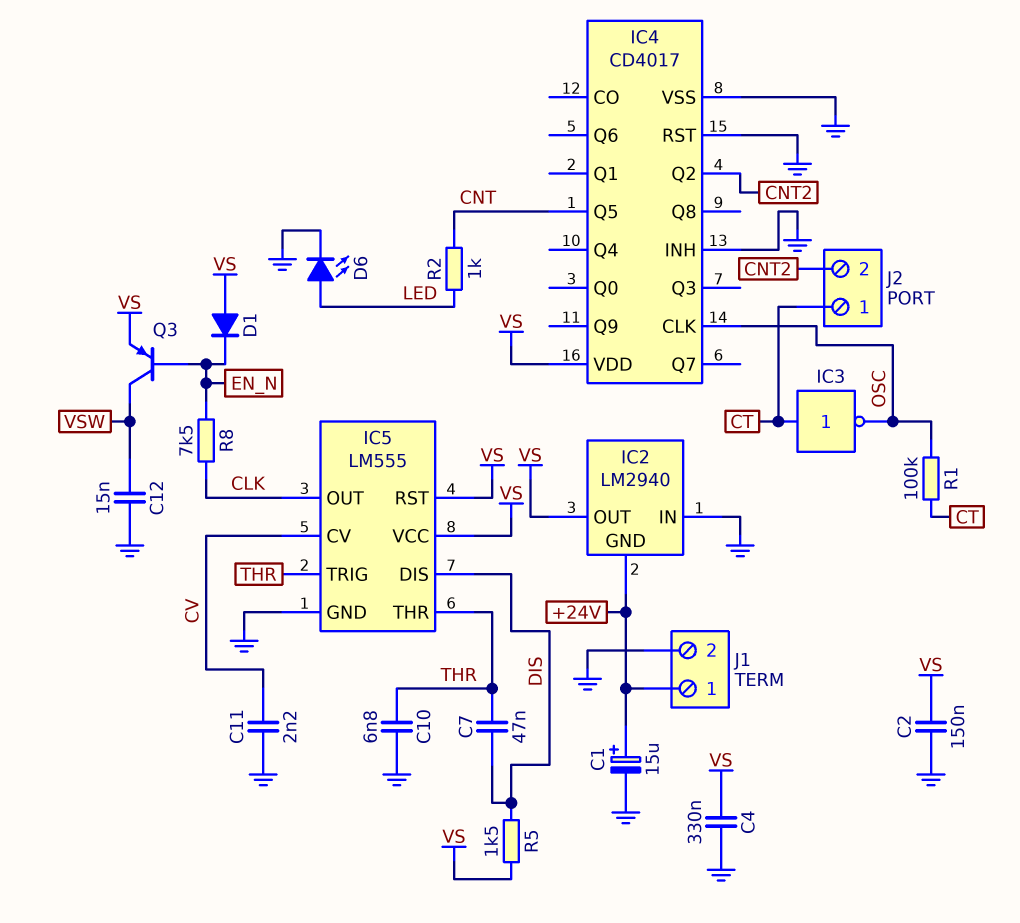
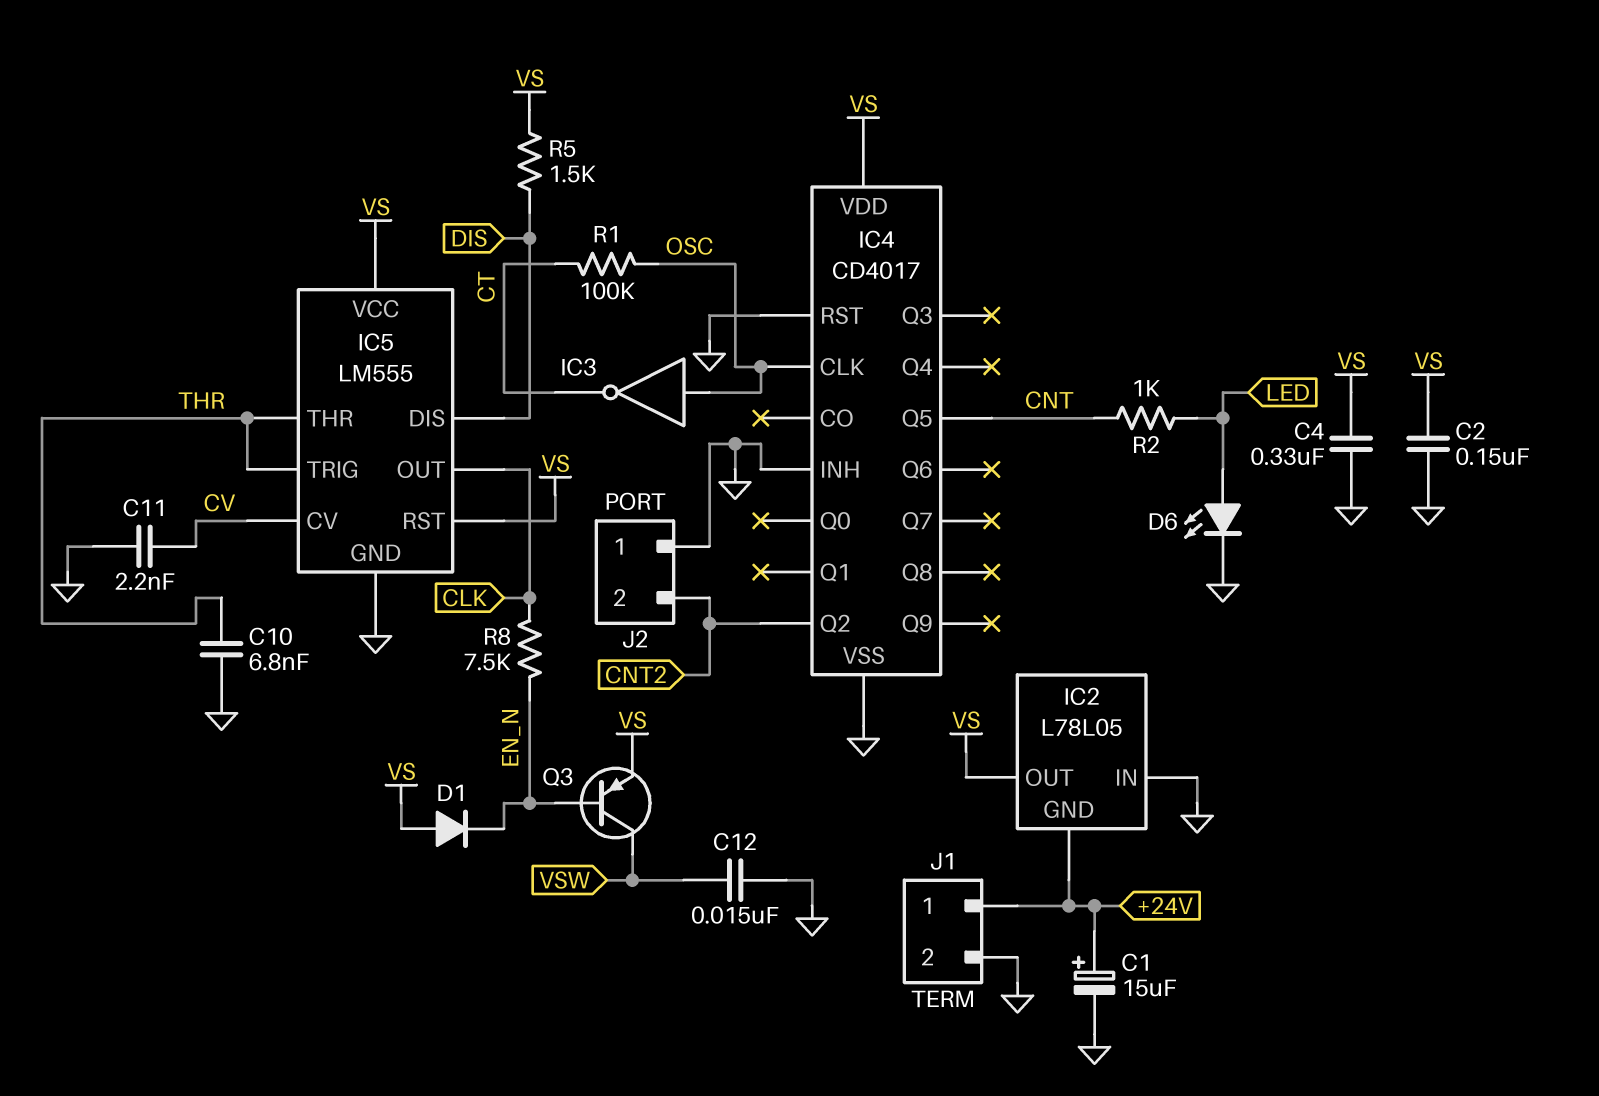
C7: 47nF (DIS, THR) -> none
IC2: LM2940 -> L78L05
IC3: NOT (in CT, out OSC) -> NOT (in OSC, out CT)
J2 pin 1: CT -> GND

